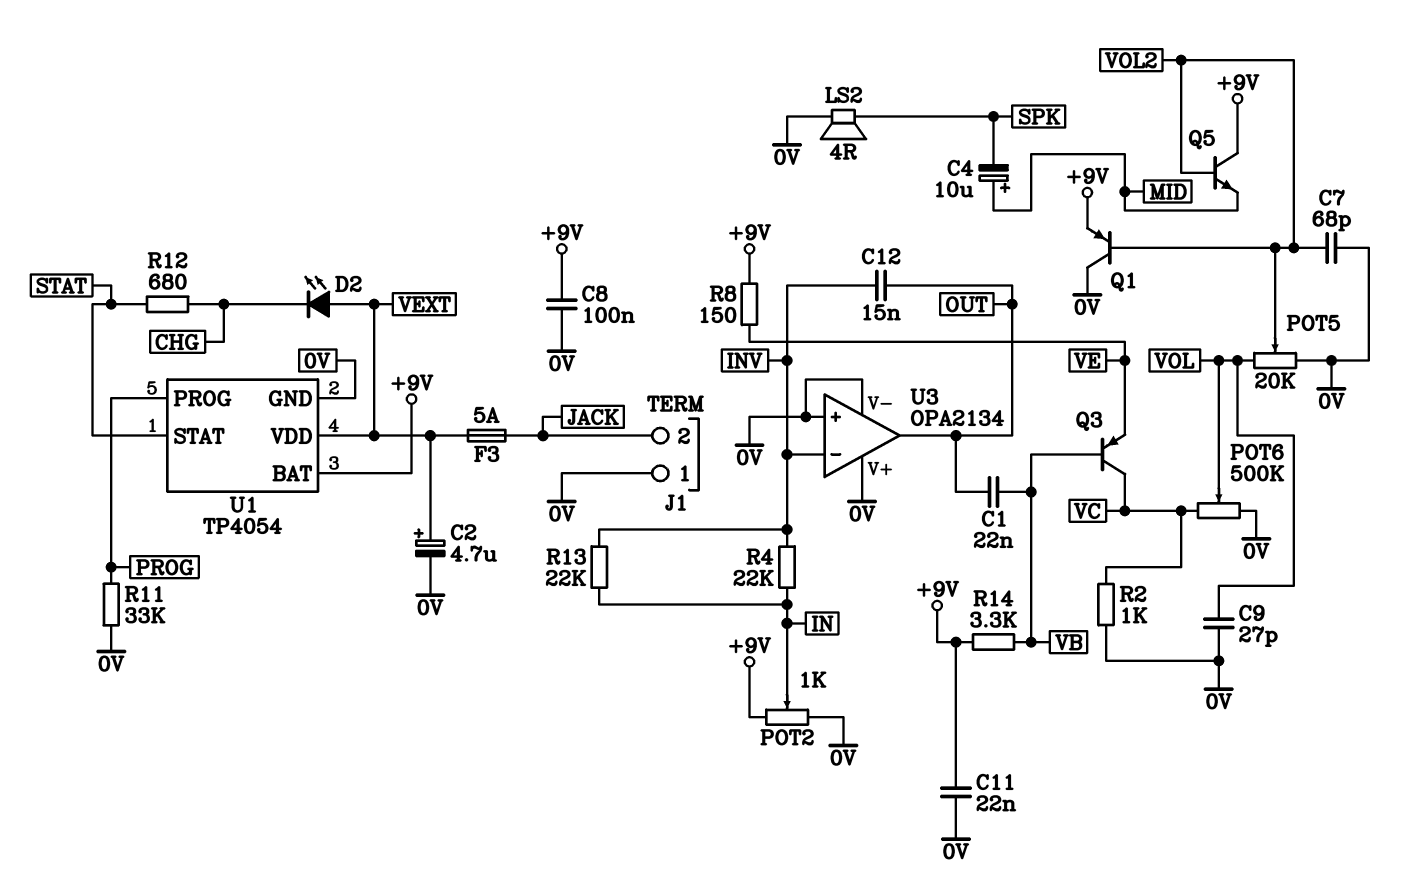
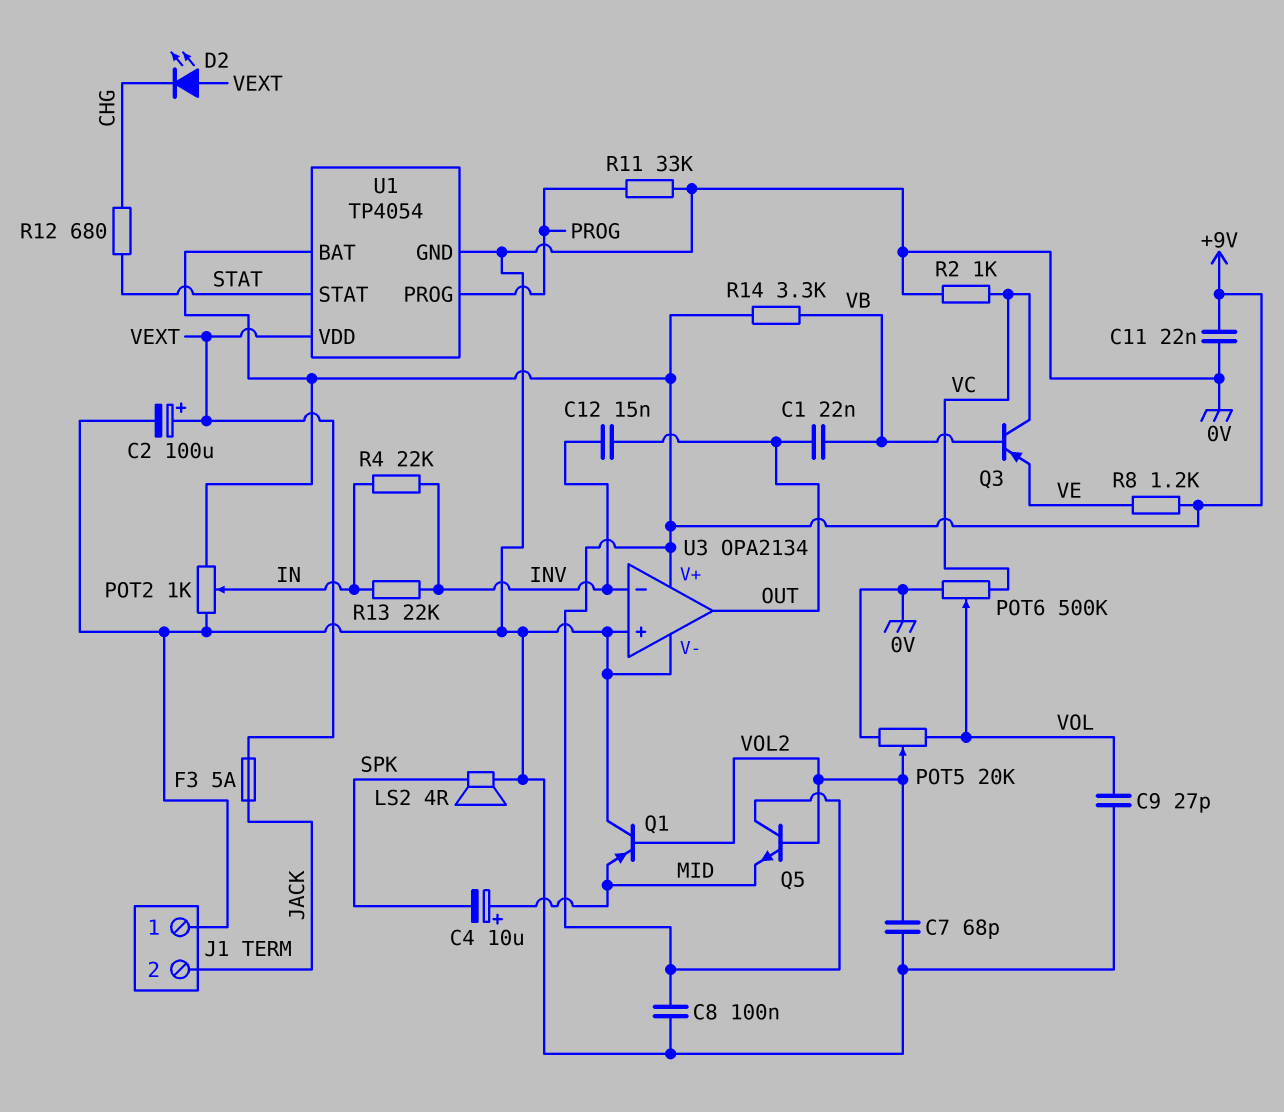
C2: 4.7uF (plus VEXT, minus 0V) -> 100uF (plus VEXT, minus 0V)
Q1: PNP (B VOL2, C 0V, E +9V) -> PNP (B VOL2, C 0V, E MID)
R8: 150 (+9V, VE) -> 1.2k (+9V, VE)
U3 pin V+: 0V -> +9V

